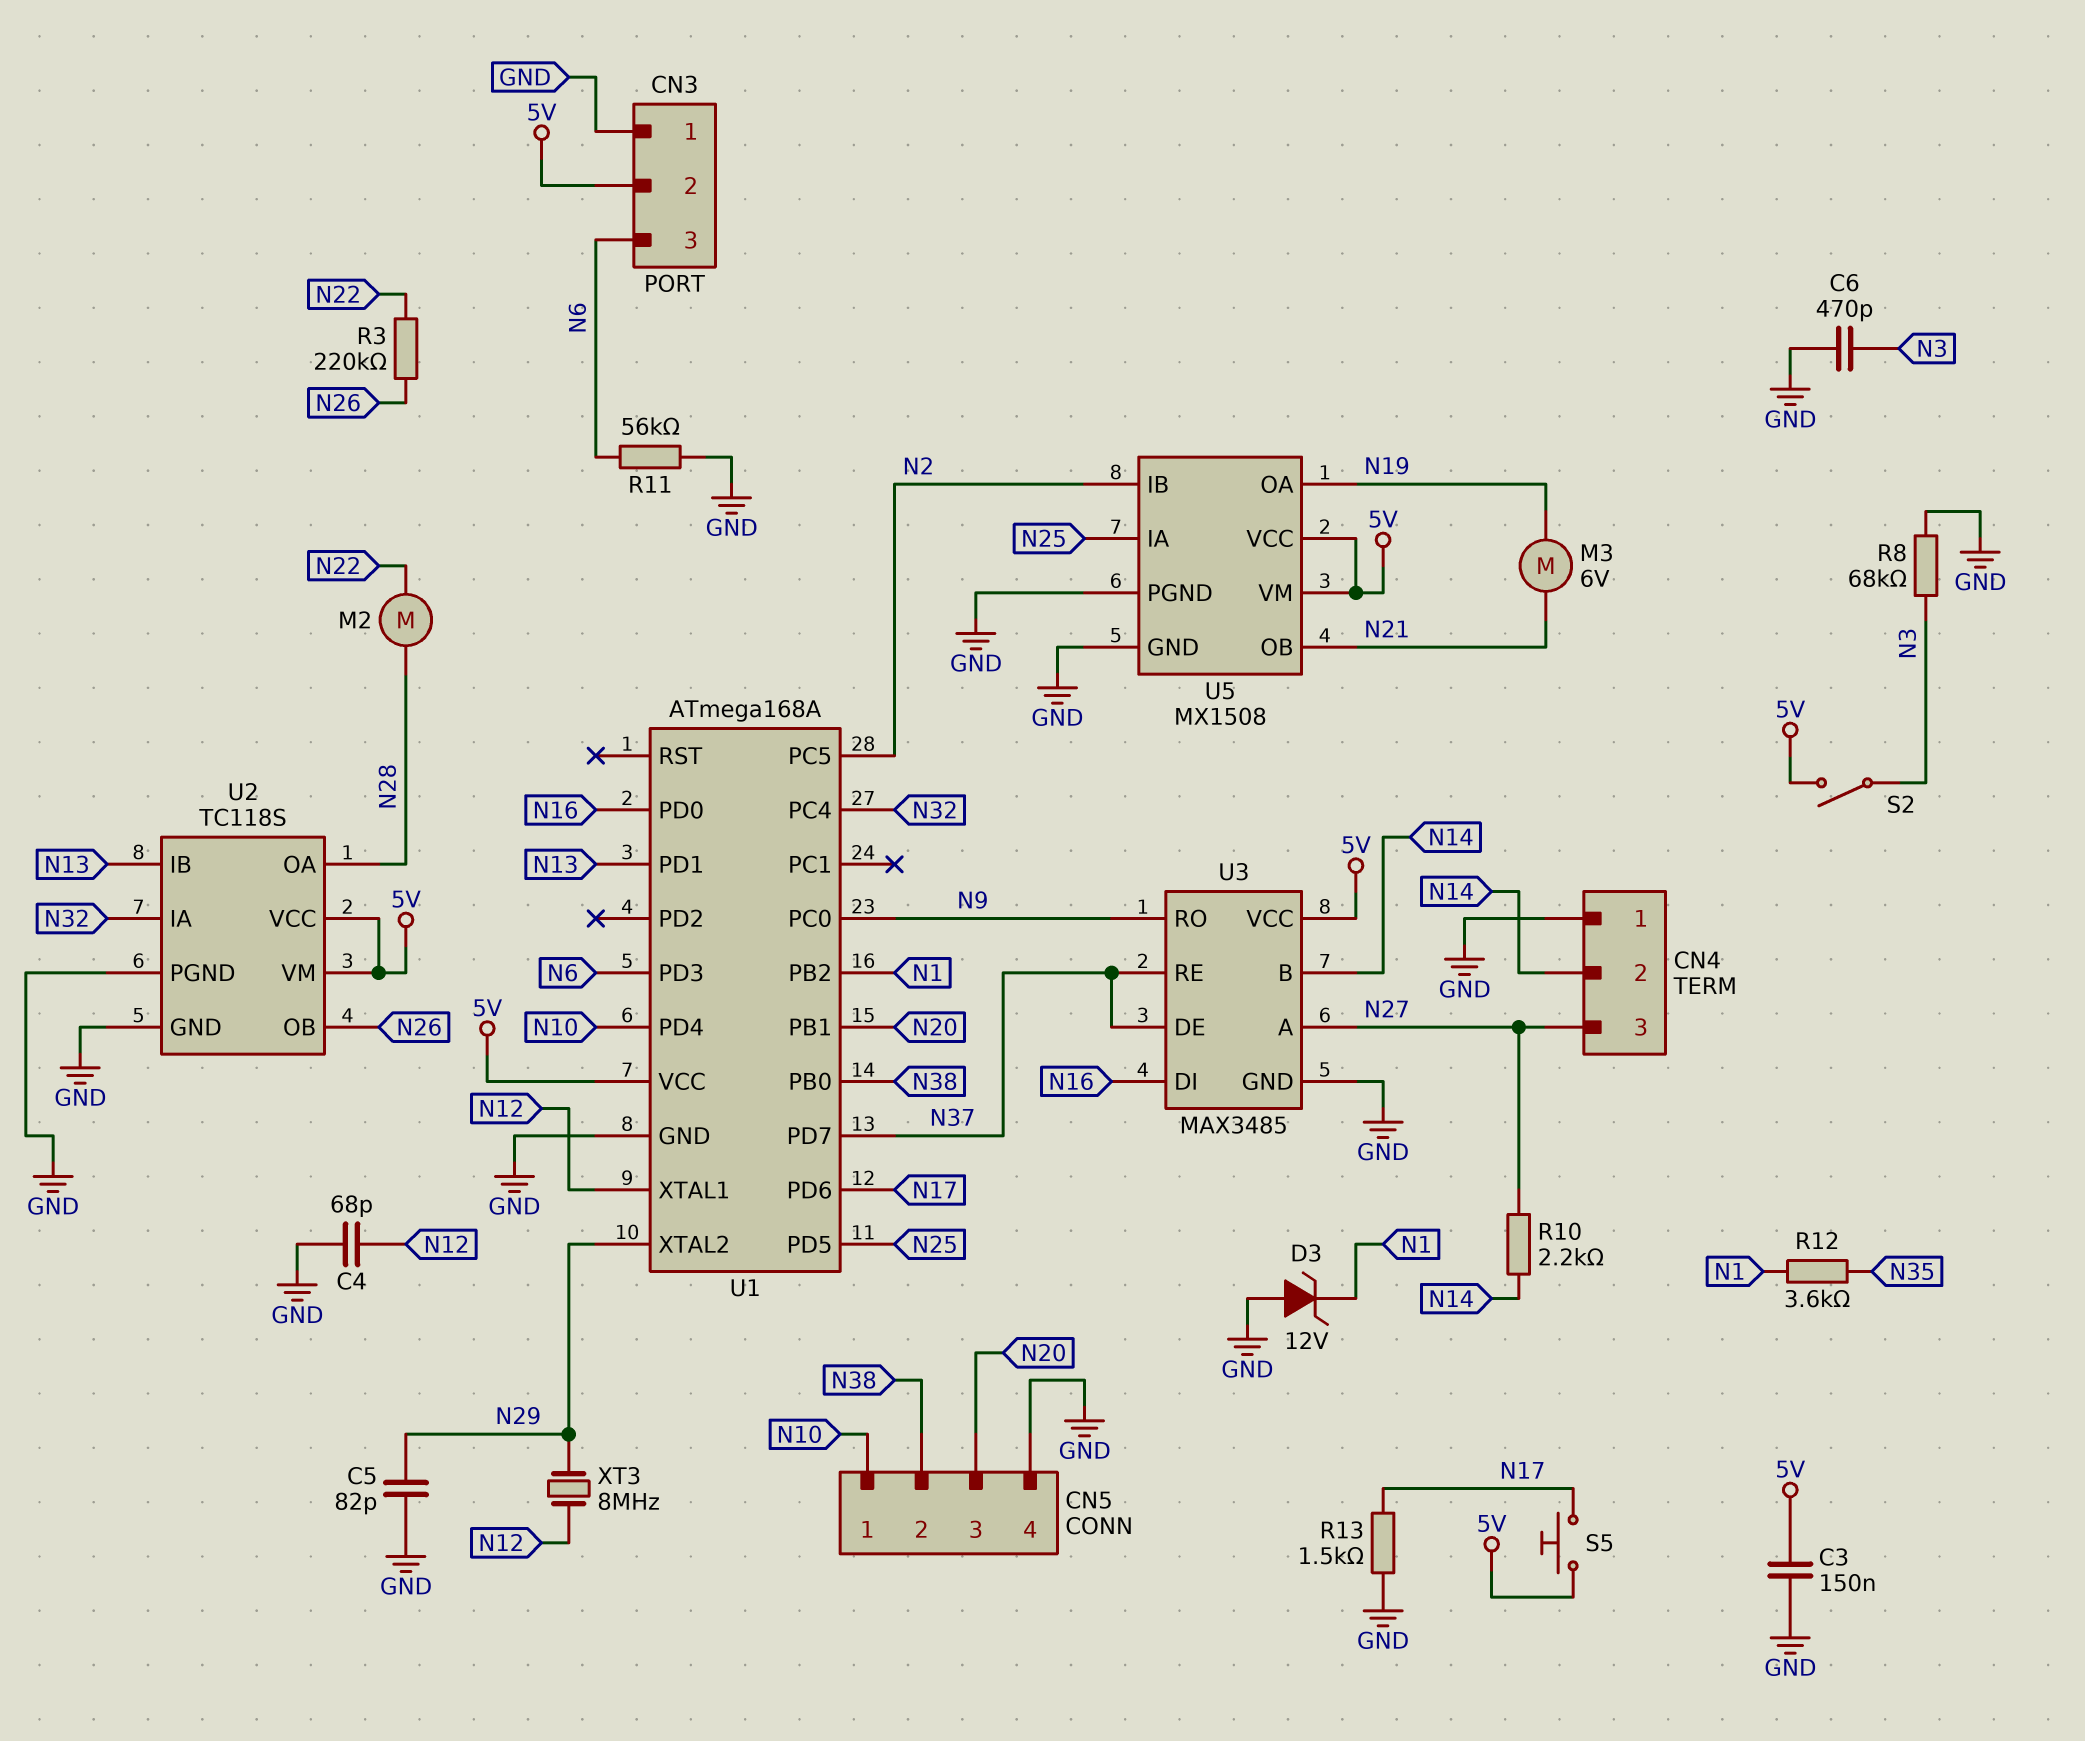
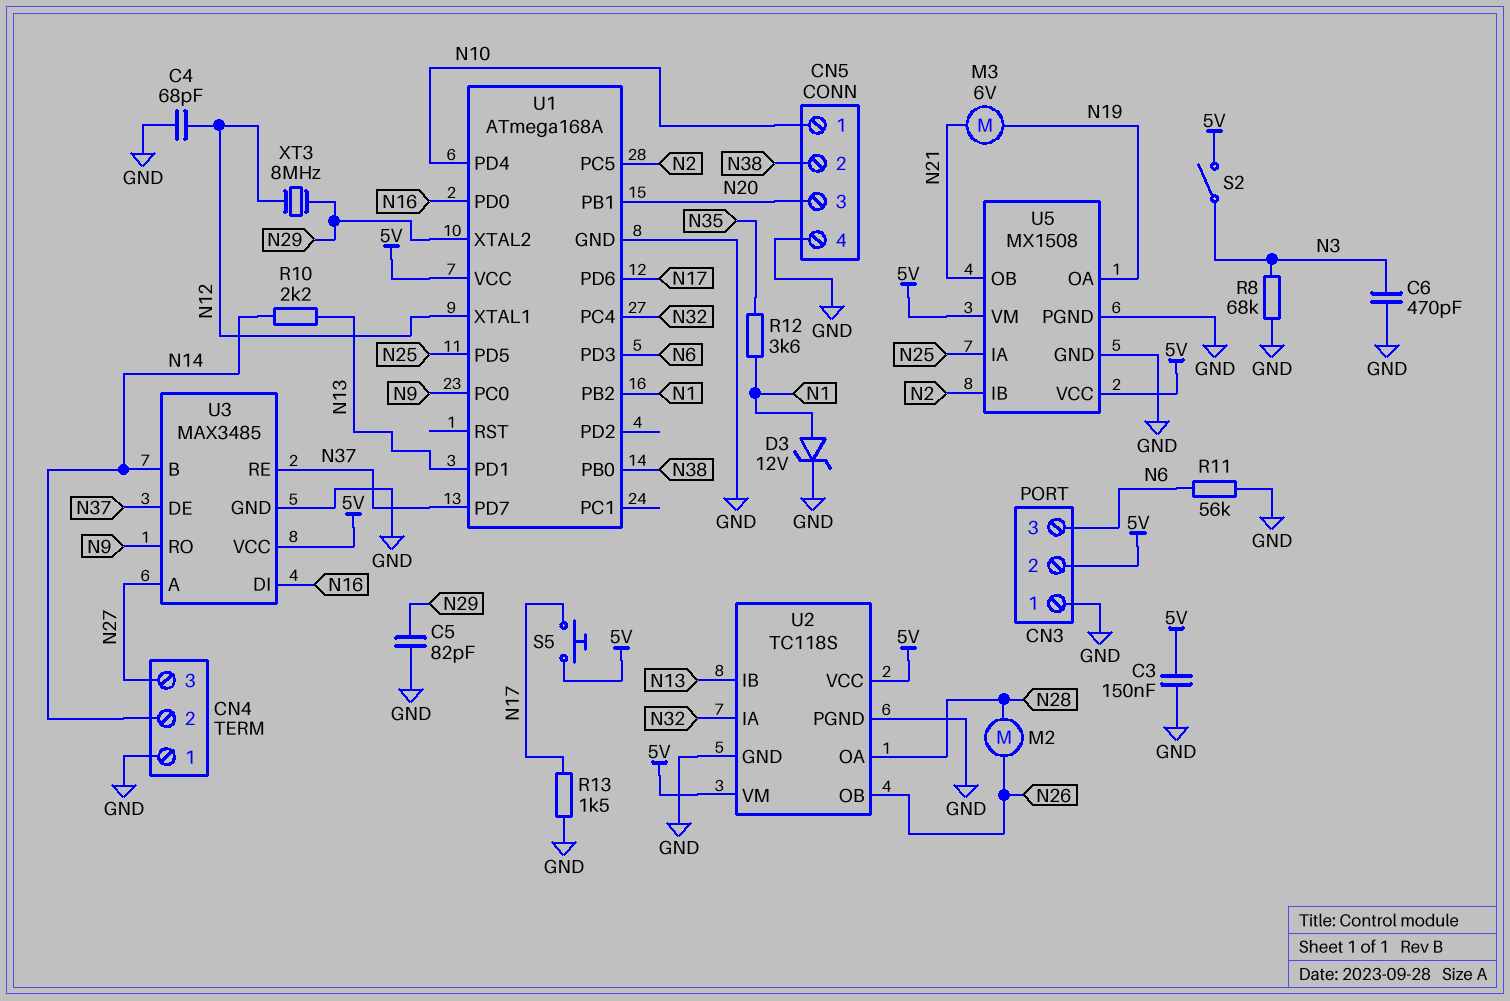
D3: zener 12V (A GND, K N1) -> zener 12V (A N1, K GND)
M2: motor (N22, N28) -> motor (N26, N28)
R3: 220k (N22, N26) -> none
R10: 2.2k (N14, N27) -> 2.2k (N13, N14)

